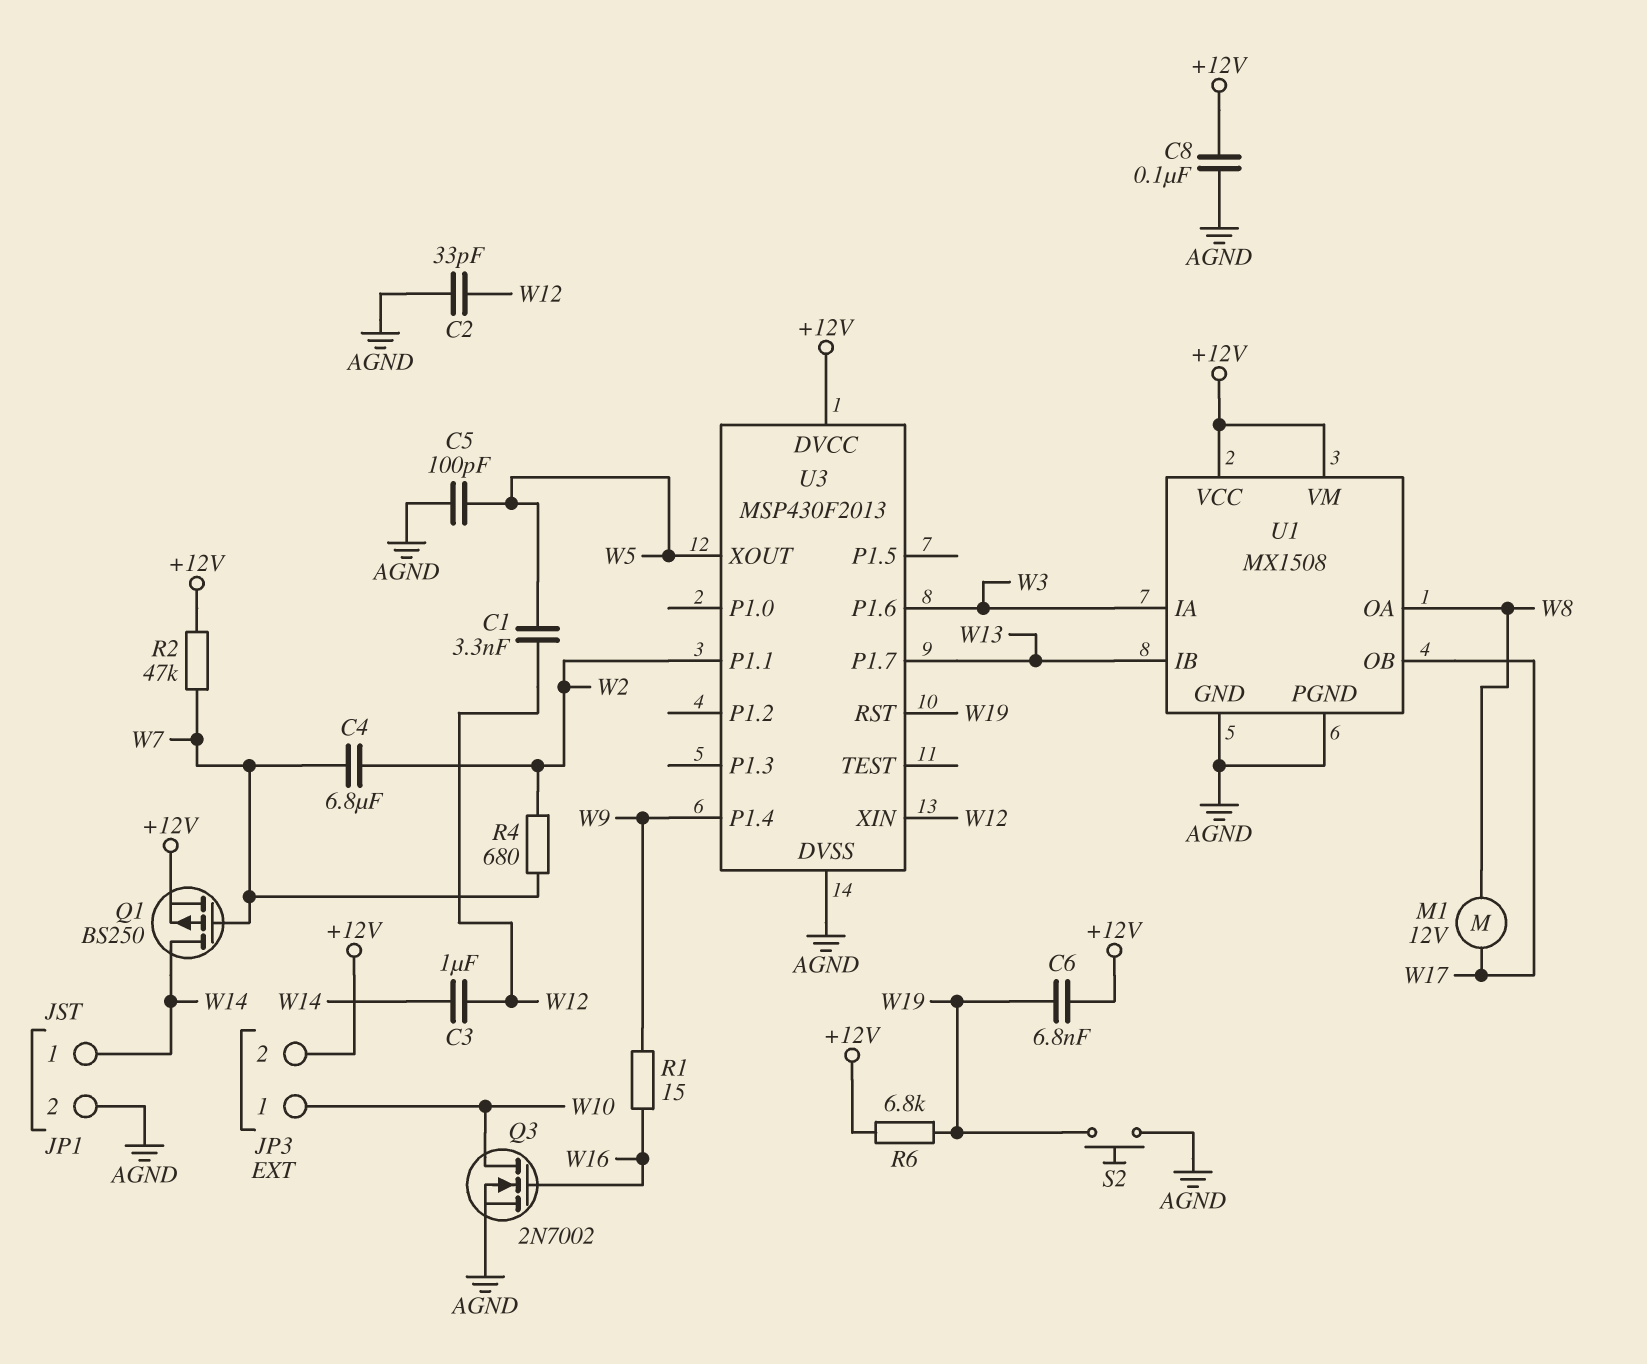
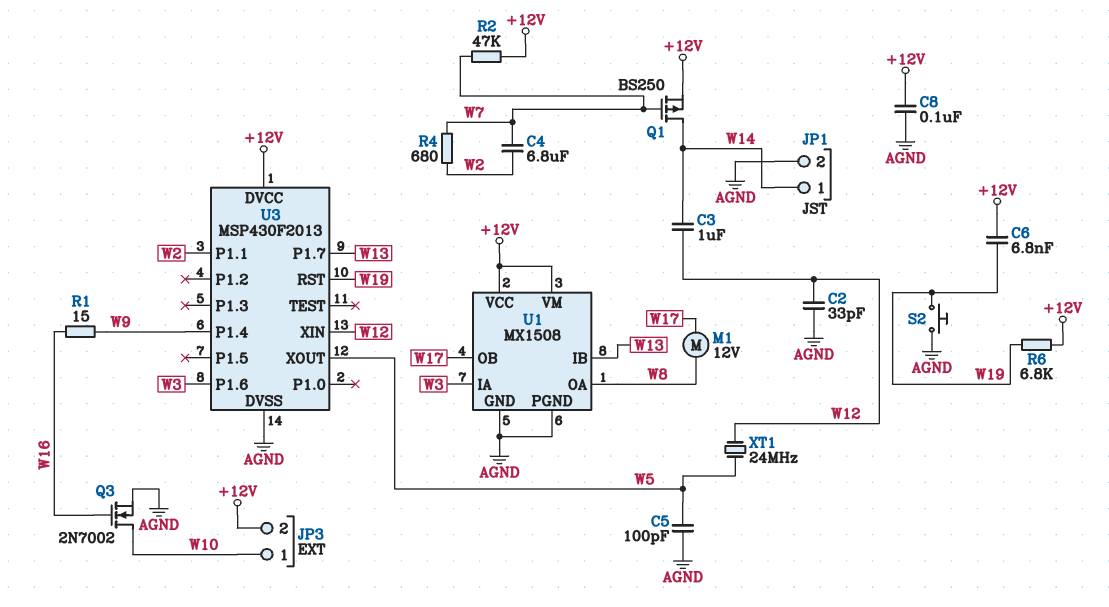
C1: 3.3nF (W5, W12) -> none
XT1: none -> 24MHz (W5, W12)

